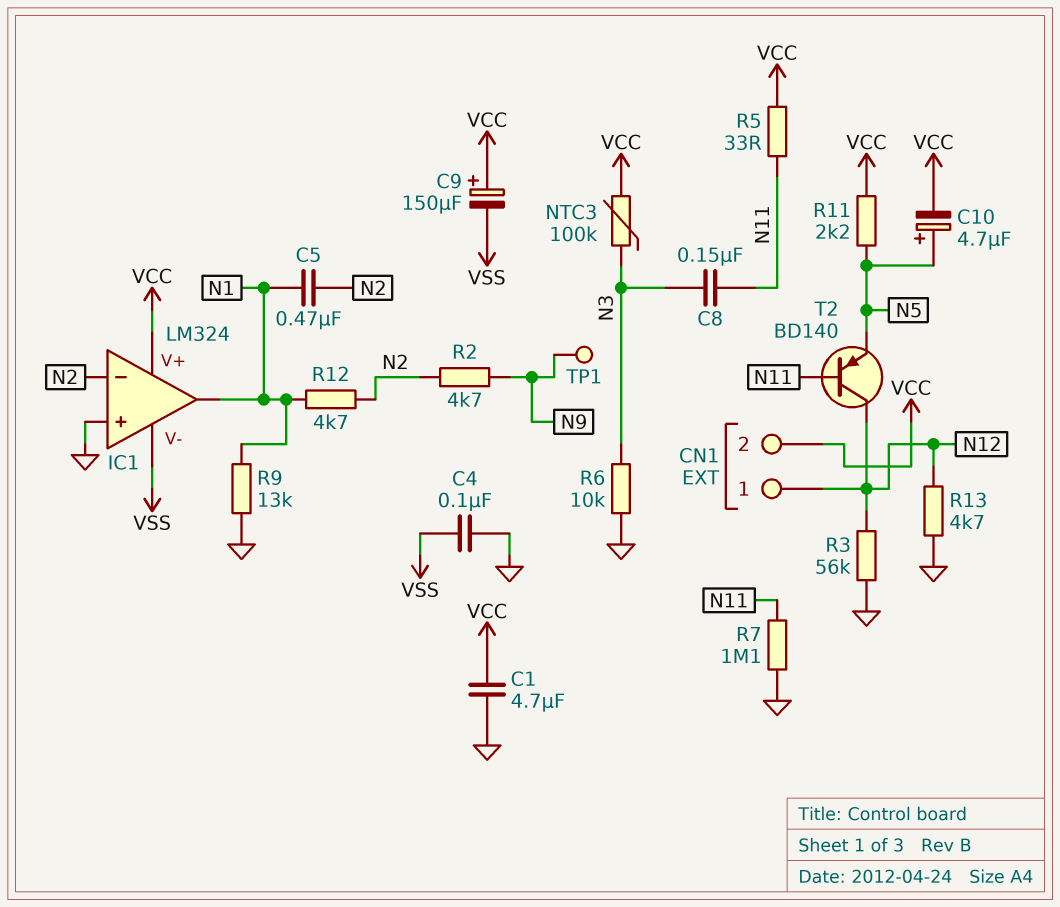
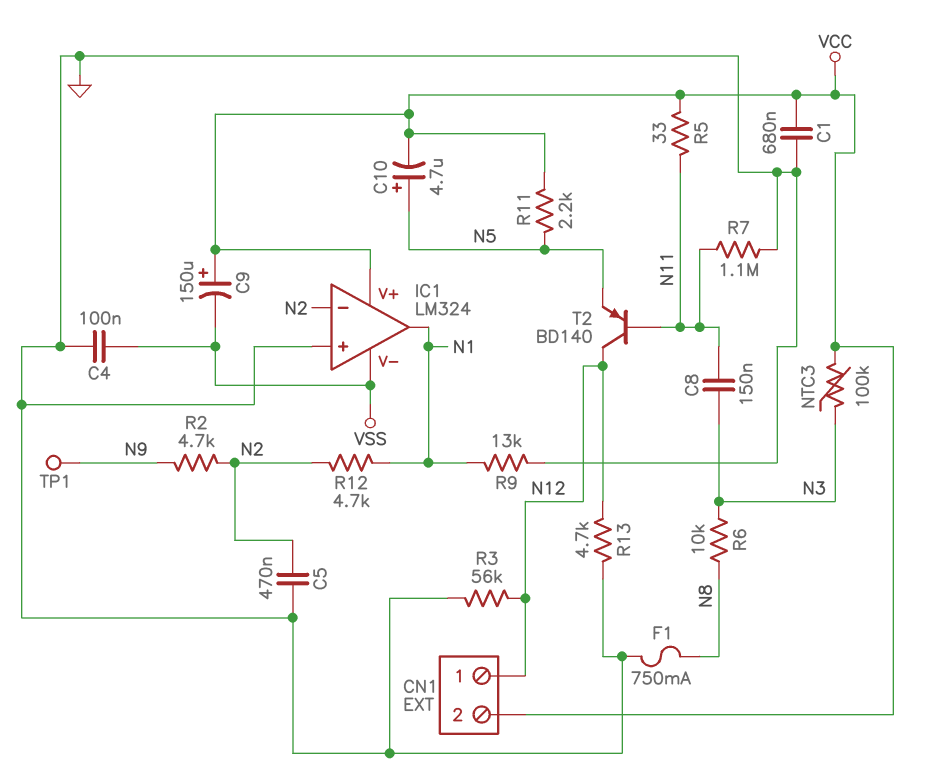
C1: 4.7uF (GND, VCC) -> 680nF (GND, VCC)
C5: 470nF (N1, N2) -> 470nF (GND, N2)
F1: none -> 750mA (GND, N8)
R6: 10k (GND, N3) -> 10k (N3, N8)

